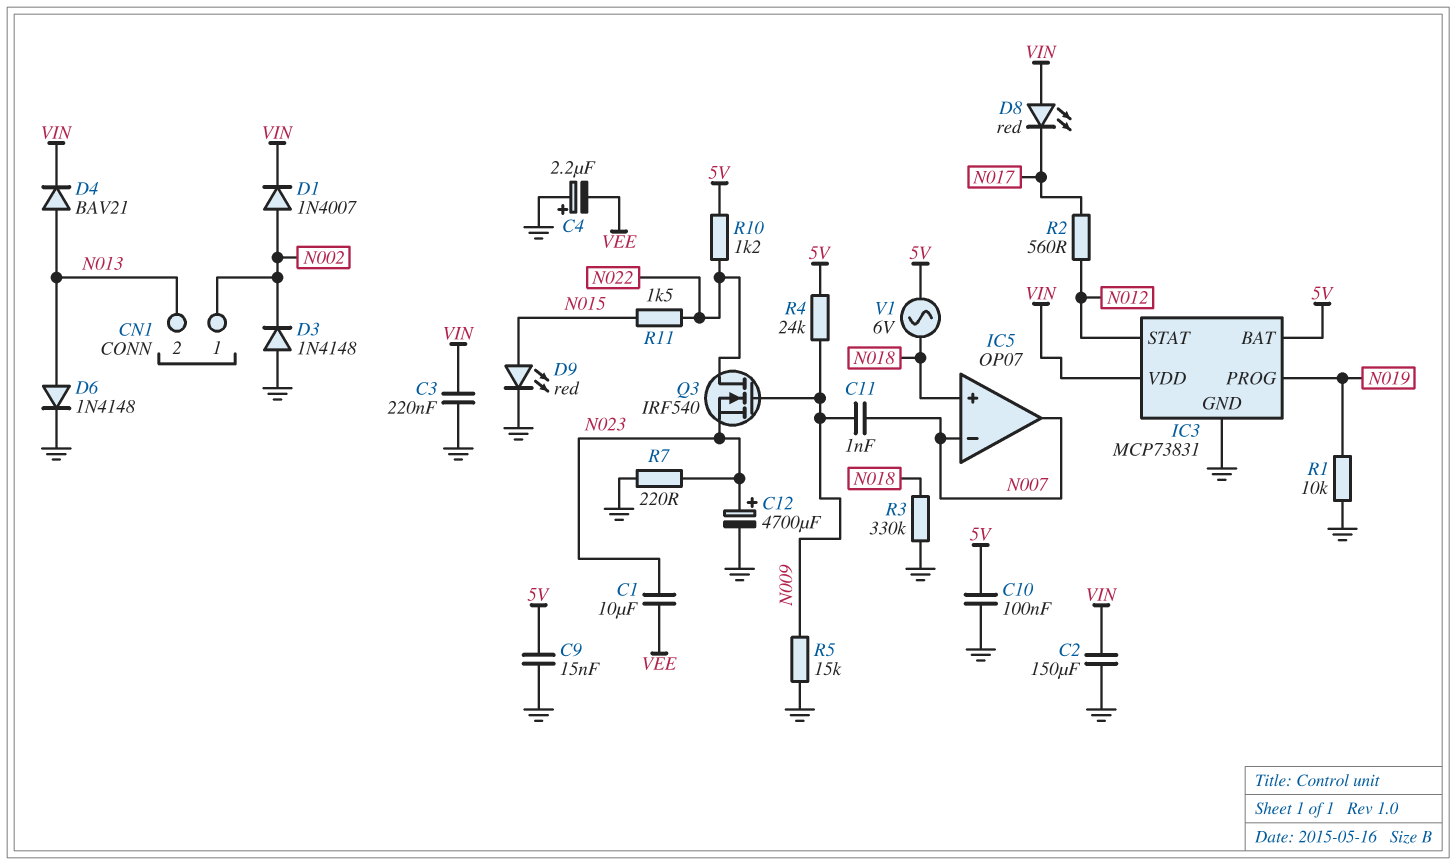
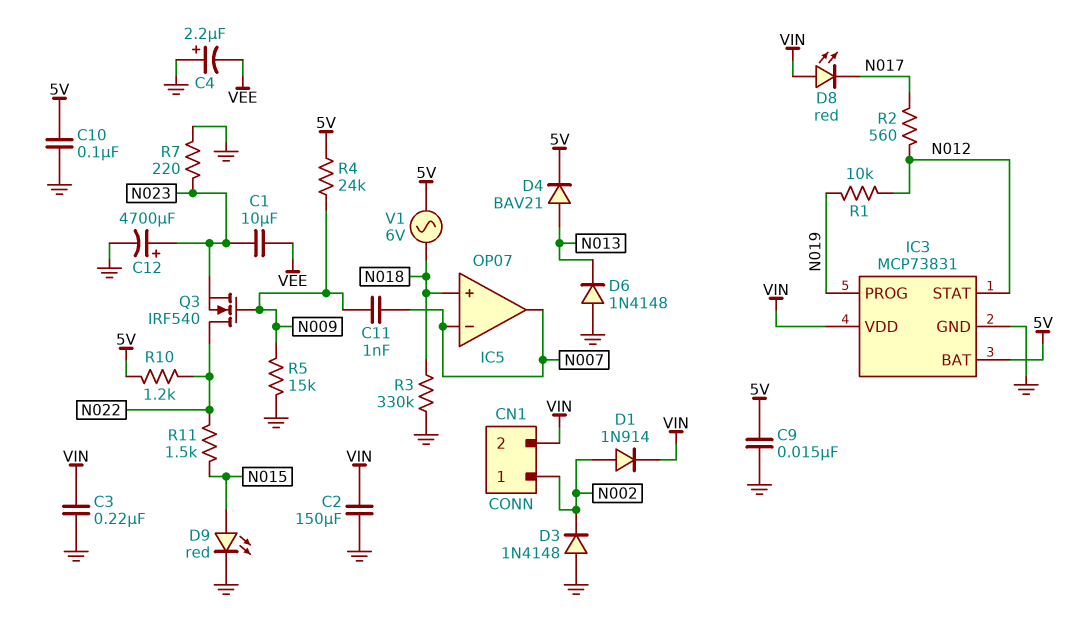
CN1 pin 2: N013 -> VIN
D1: diode 1N4007 (A N002, K VIN) -> diode 1N914 (A N002, K VIN)
D4: diode BAV21 (A N013, K VIN) -> diode BAV21 (A N013, K 5V)
D6: diode 1N4148 (A N013, K GND) -> diode 1N4148 (A GND, K N013)
R1: 10k (GND, N019) -> 10k (N012, N019)

